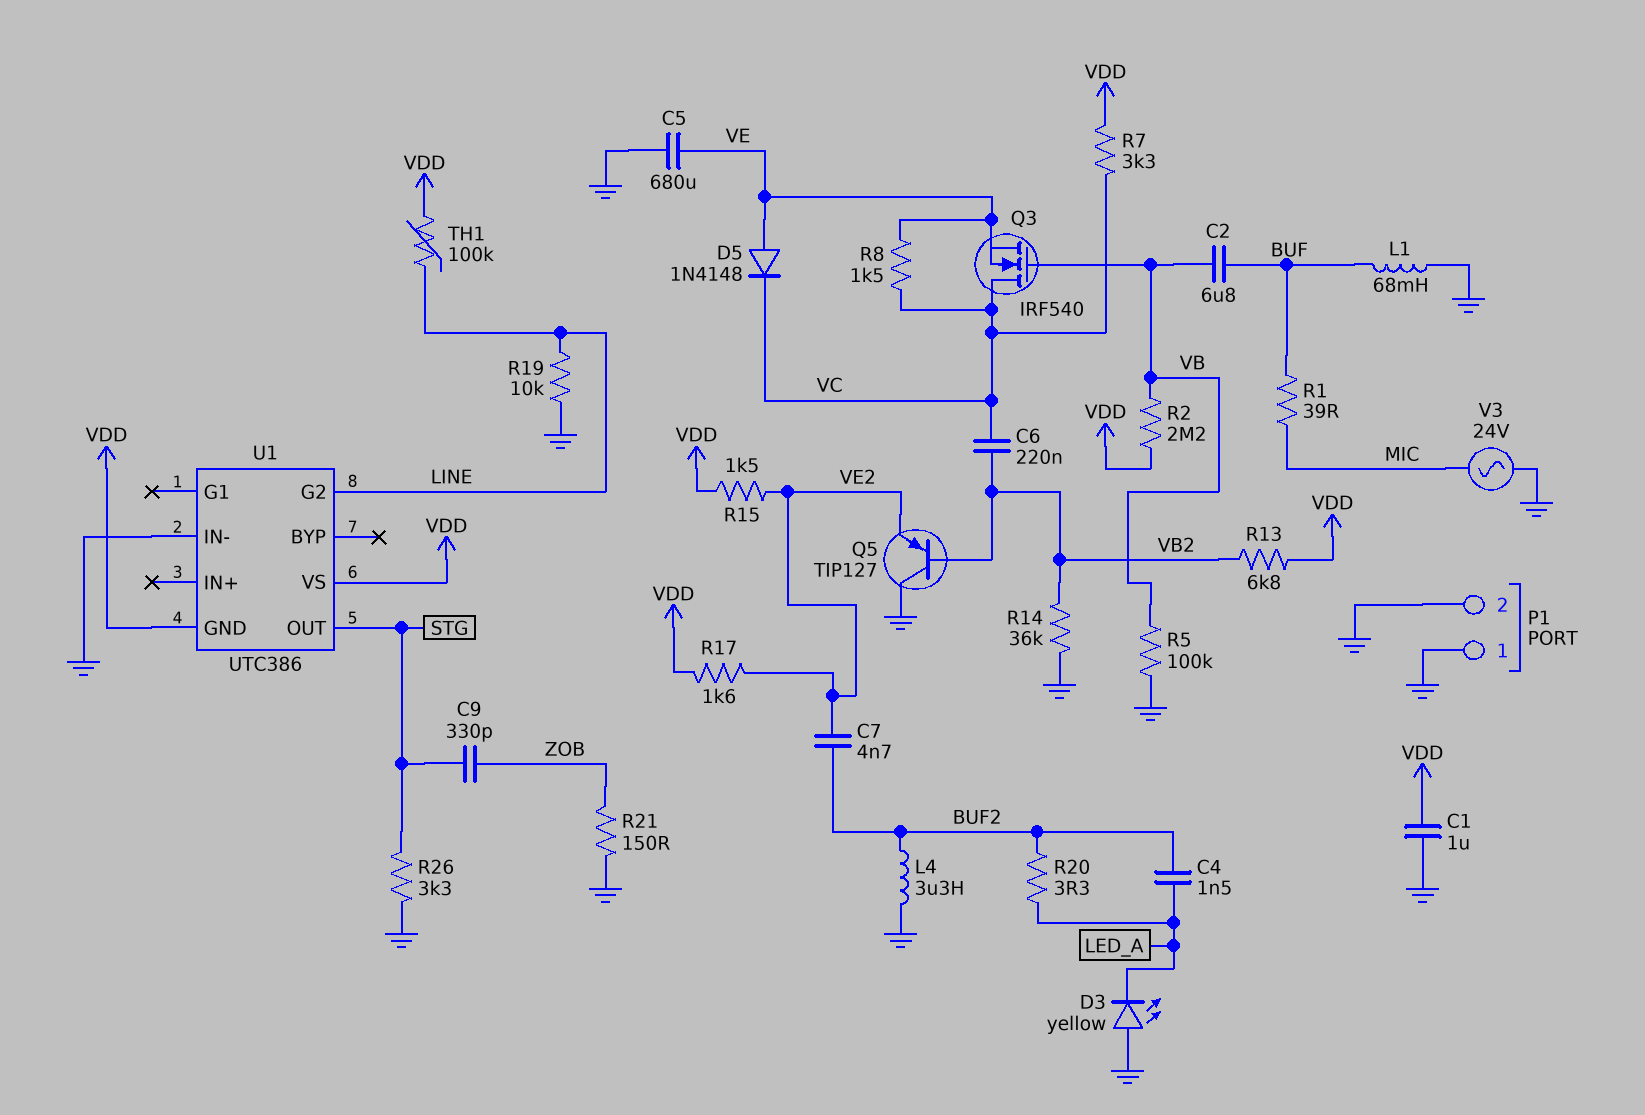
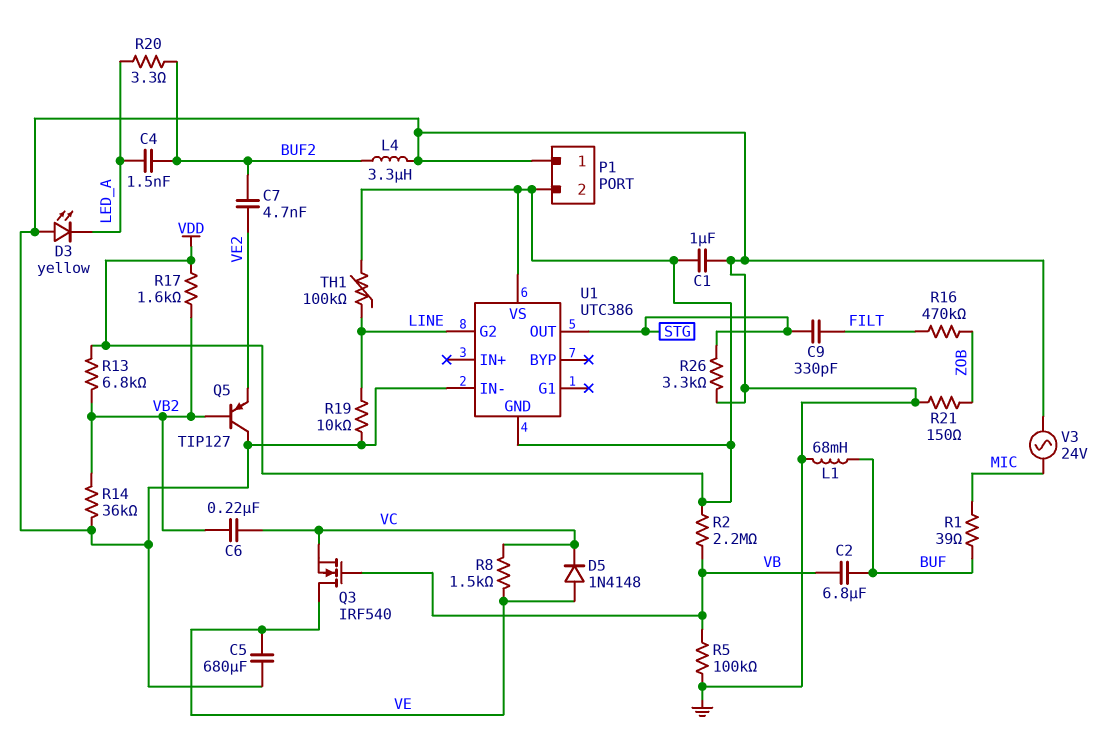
C9: 330pF (STG, ZOB) -> 330pF (FILT, STG)
P1 pin 2: GND -> VDD
Q3: NMOS IRF540 (G VB, D VC, S VE) -> NMOS IRF540 (G VB, D VE, S VC)
R7: 3.3k (VC, VDD) -> none
R15: 1.5k (VDD, VE2) -> none
R16: none -> 470k (FILT, ZOB)
R17: 1.6k (VDD, VE2) -> 1.6k (VB2, VDD)

